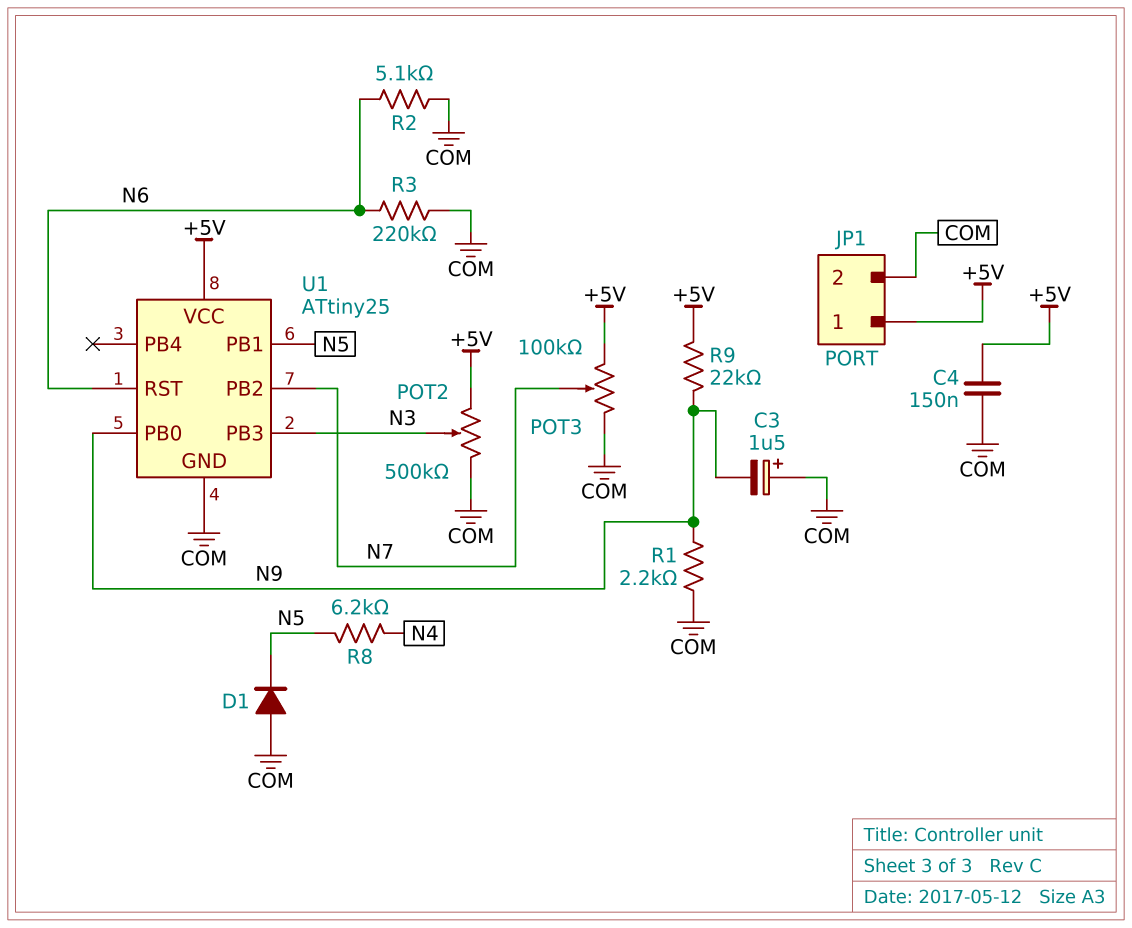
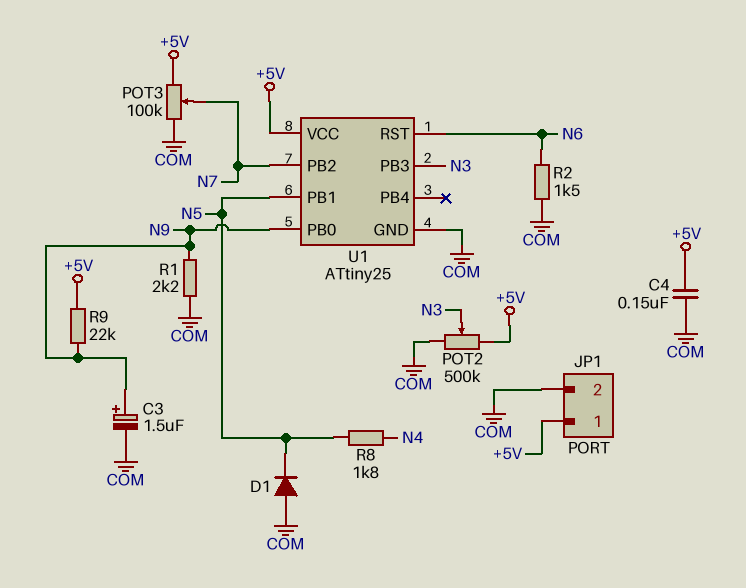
C3: 1.5uF (plus COM, minus N9) -> 1.5uF (plus N9, minus COM)
R2: 5.1k (COM, N6) -> 1.5k (COM, N6)
R3: 220k (COM, N6) -> none
R8: 6.2k (N4, N5) -> 1.8k (N4, N5)

